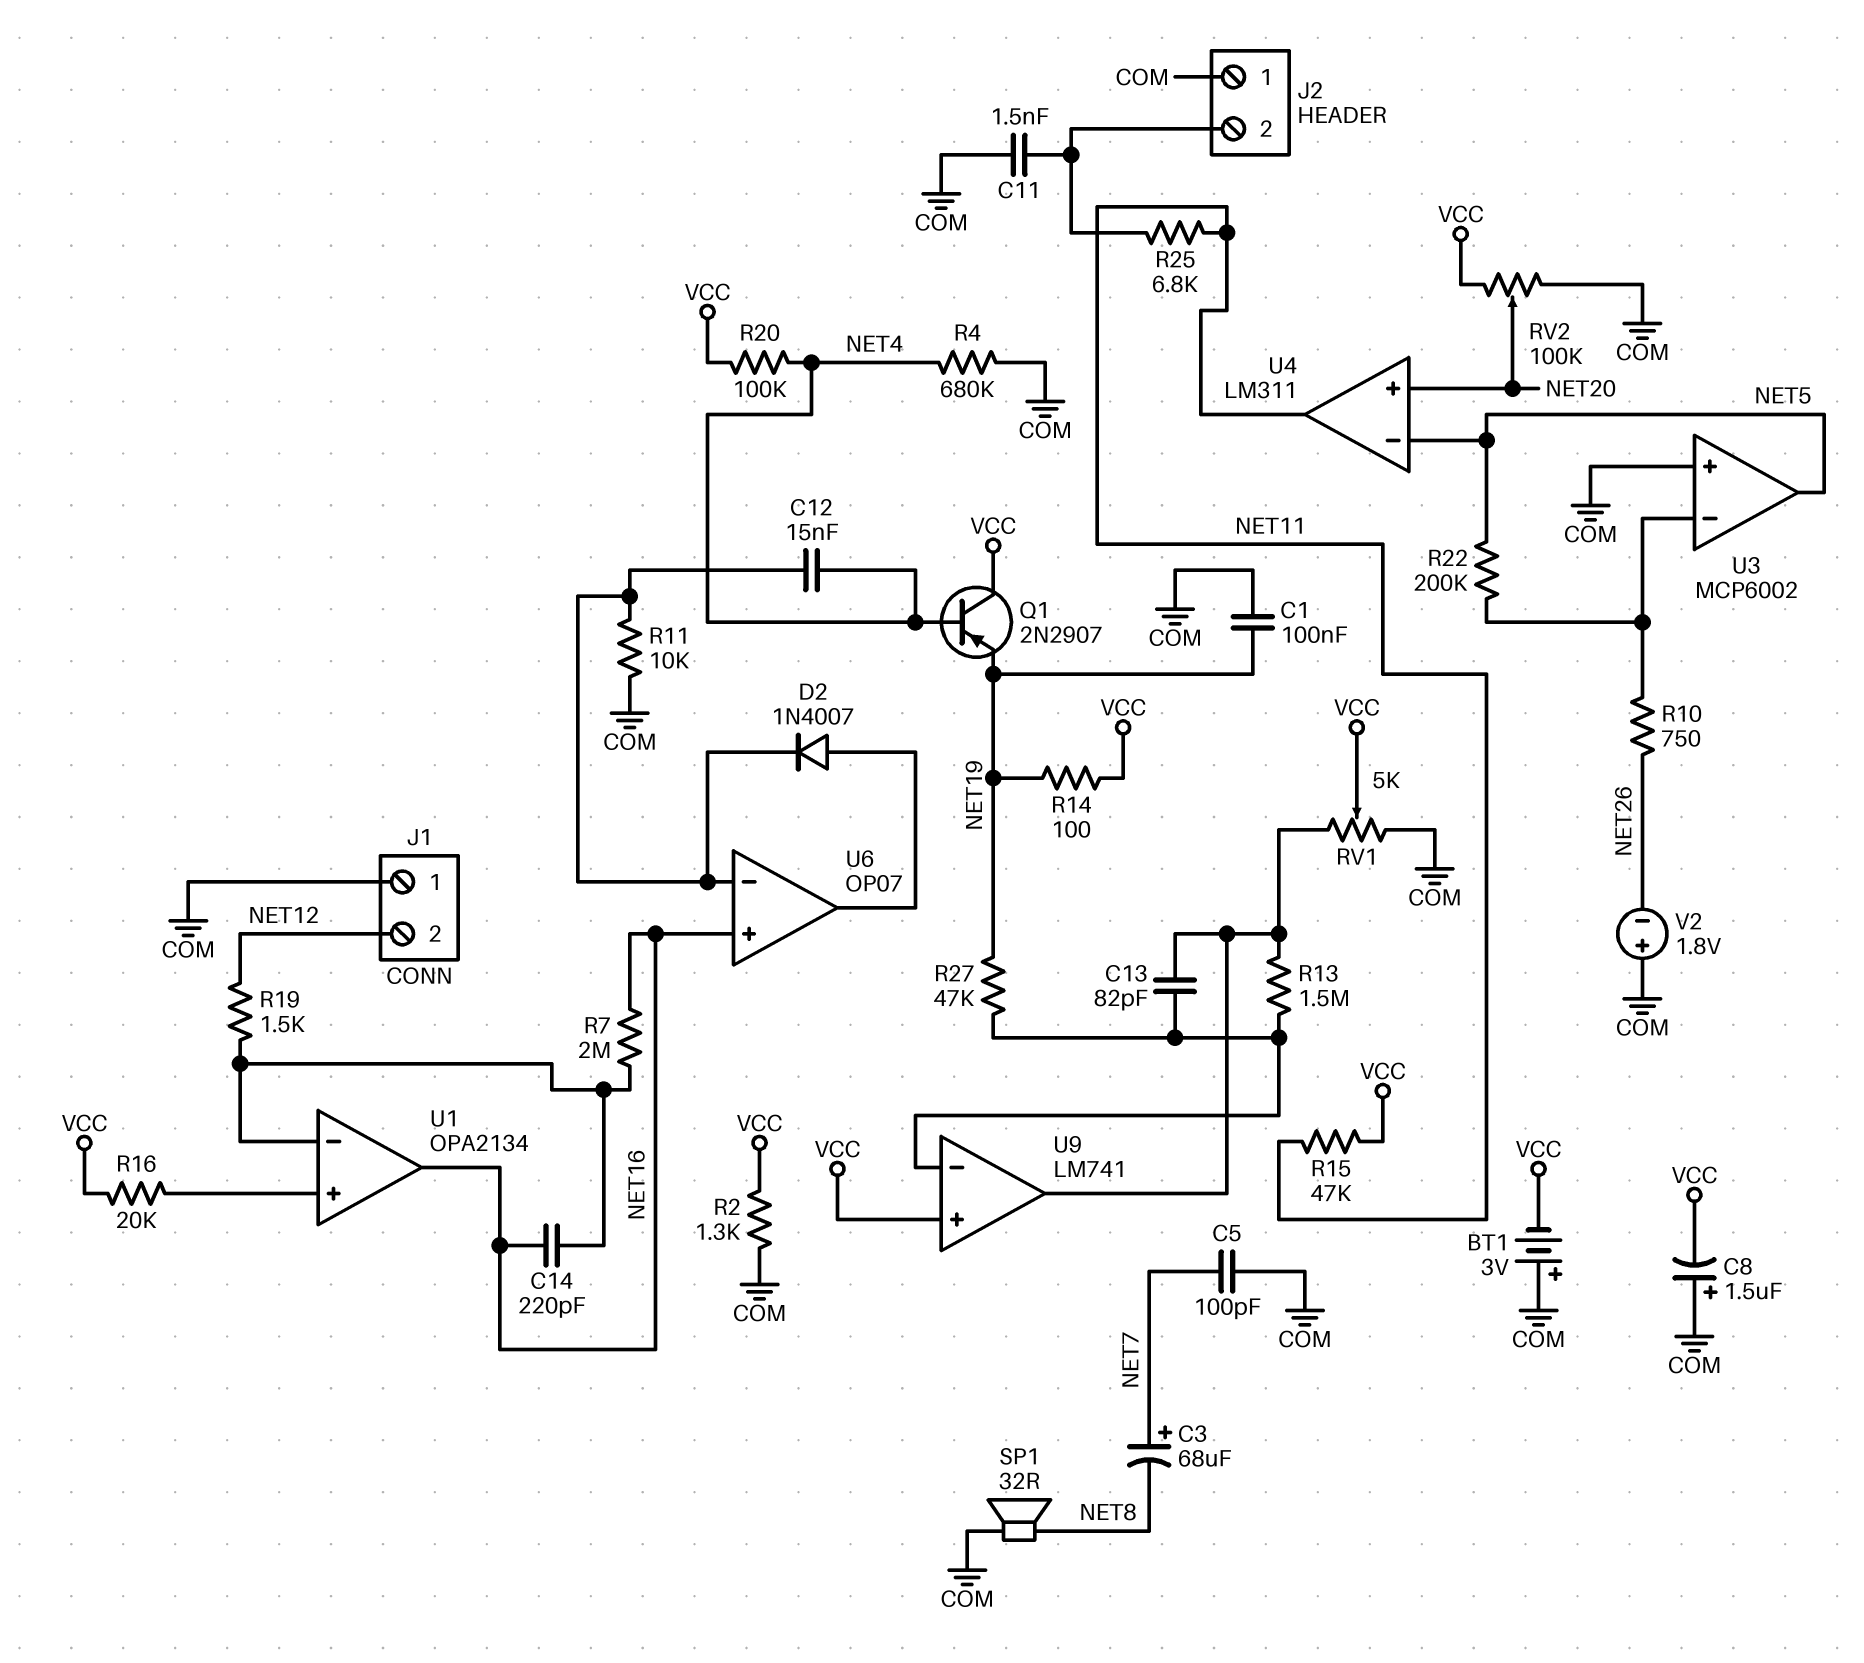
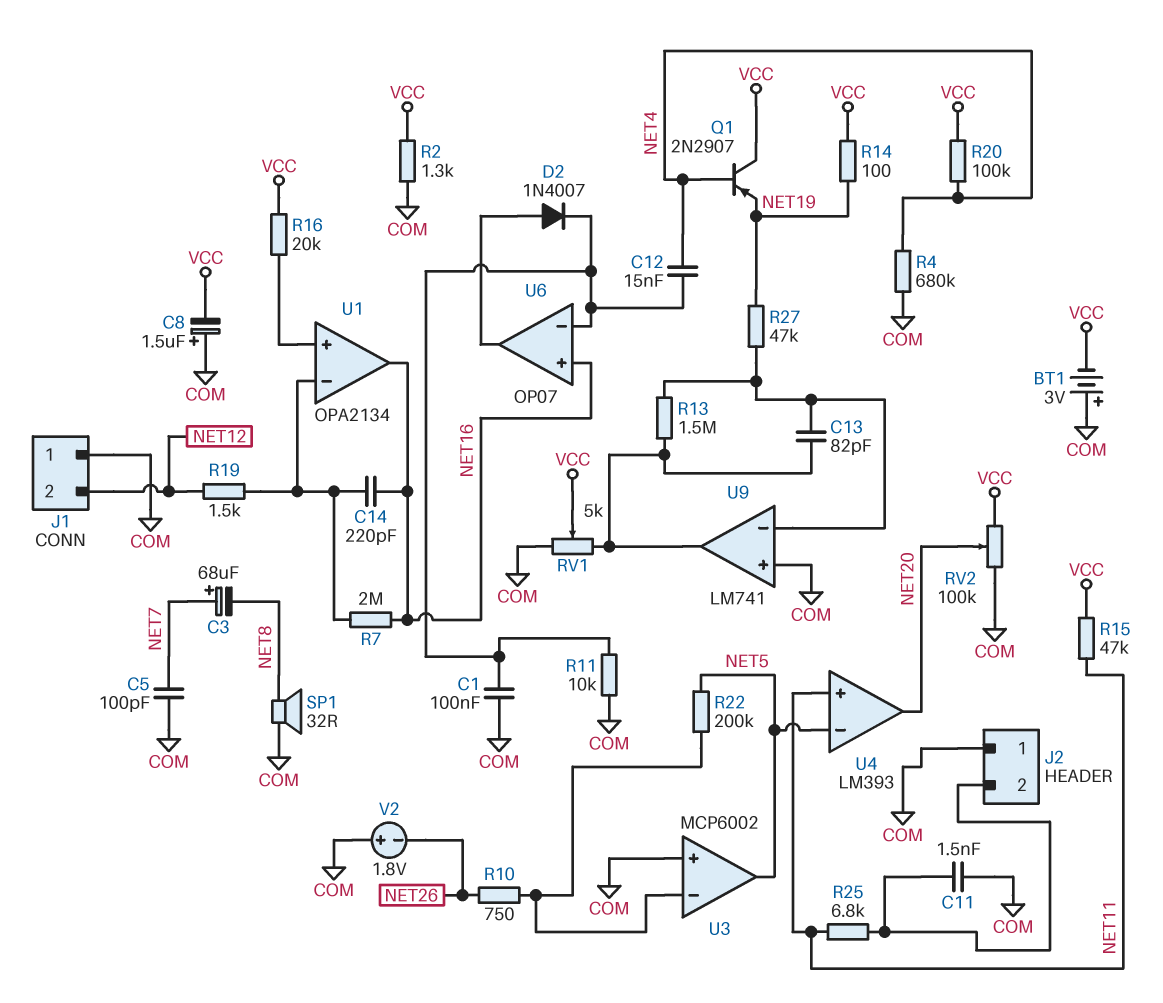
C1: 100nF (COM, NET19) -> 100nF (COM, U6/in-)
U4: LM311 -> LM393
U4 pin in+: NET20 -> NET11
U4 pin out: NET11 -> NET20
U9 pin in+: VCC -> COM

